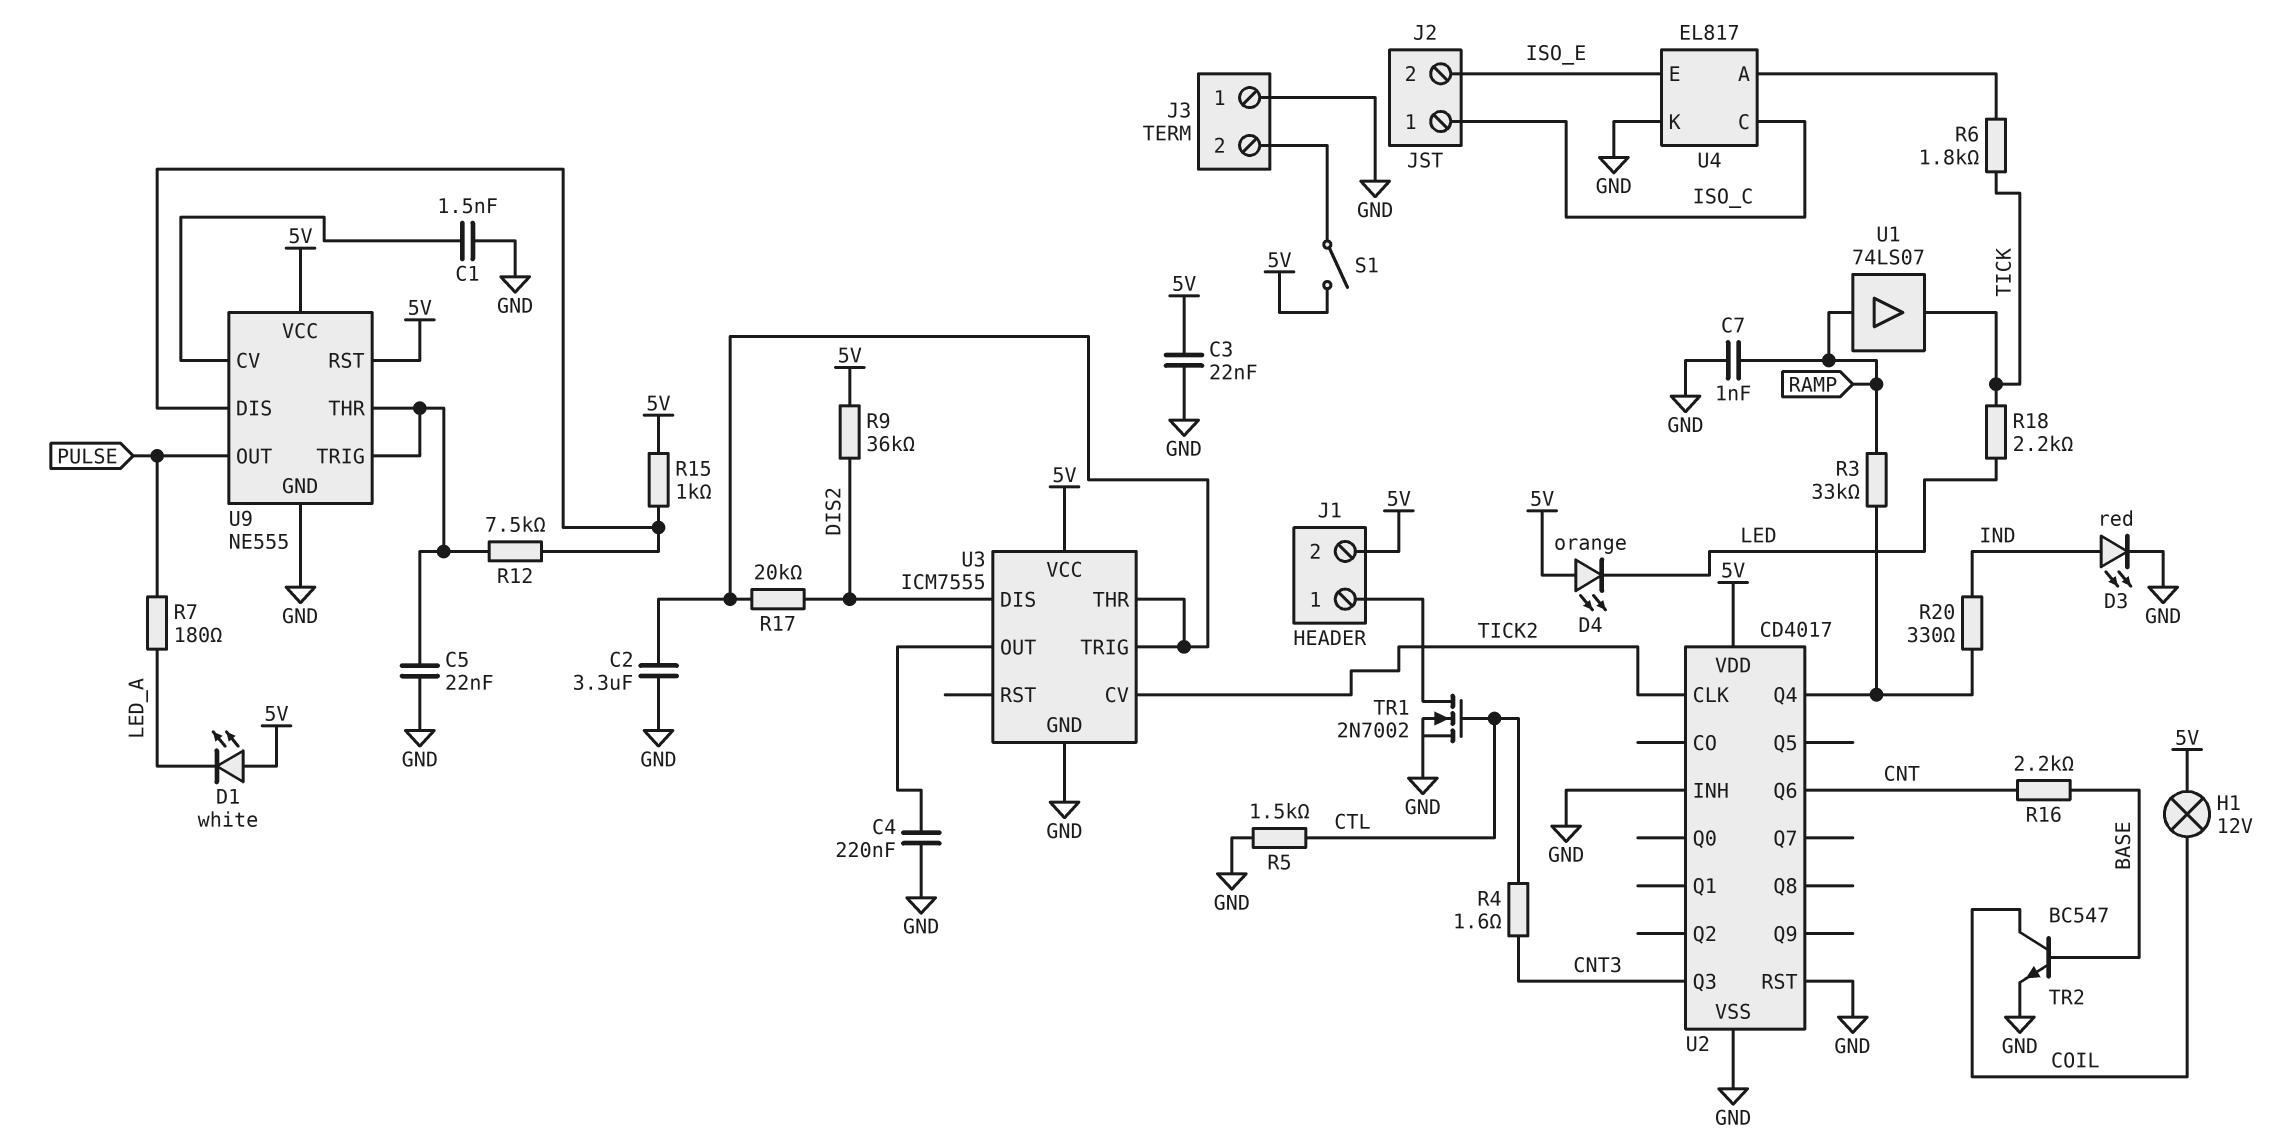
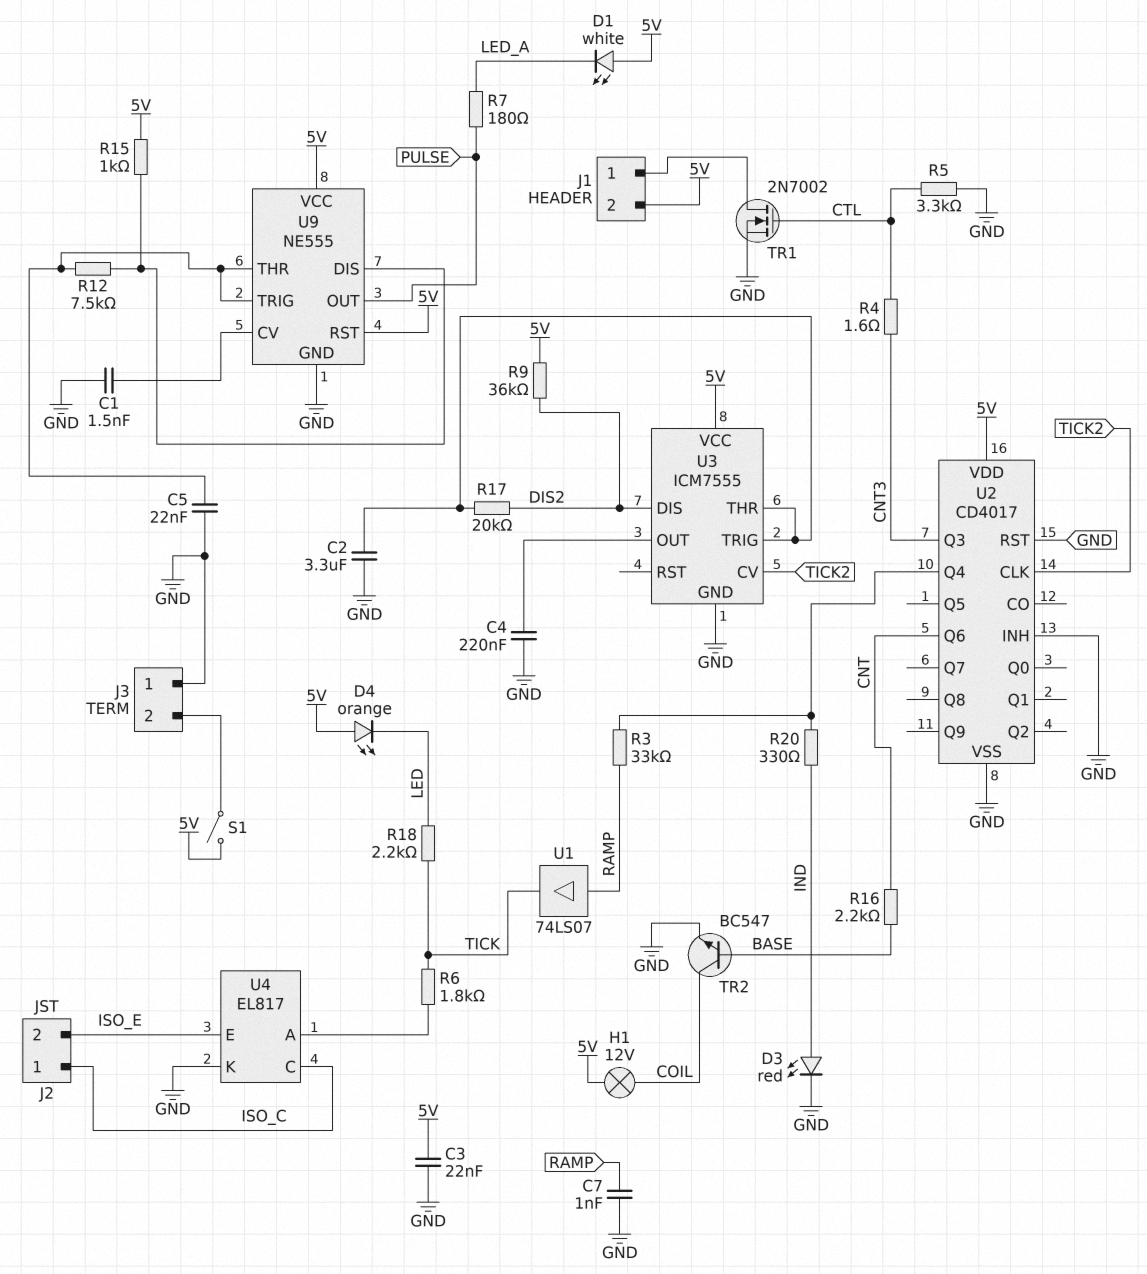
R5: 1.5k (CTL, GND) -> 3.3k (CTL, GND)

